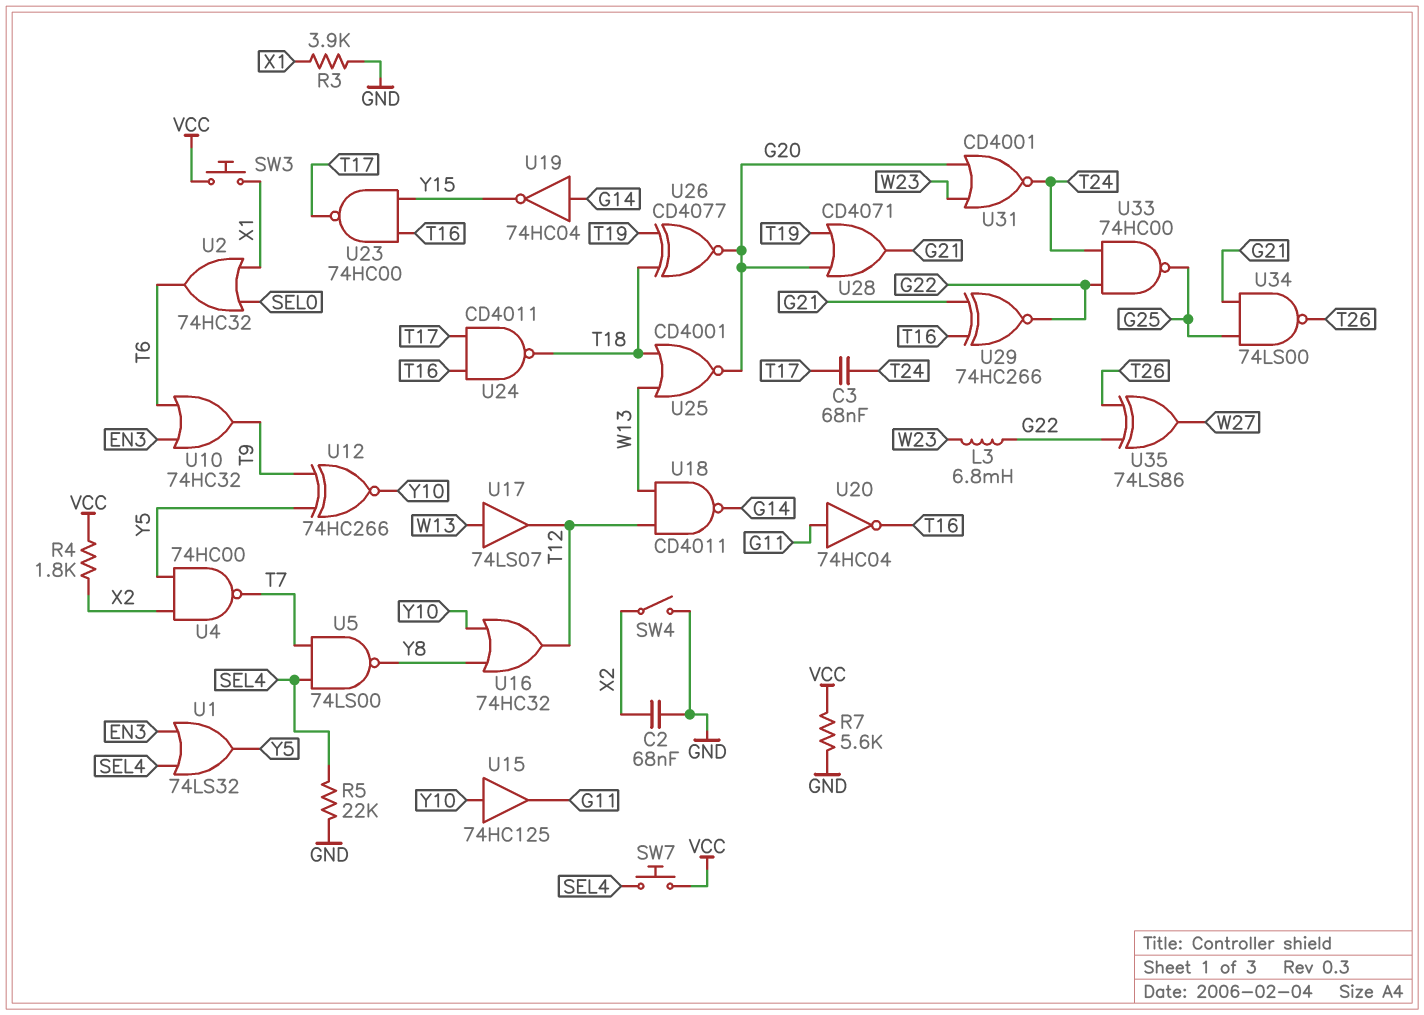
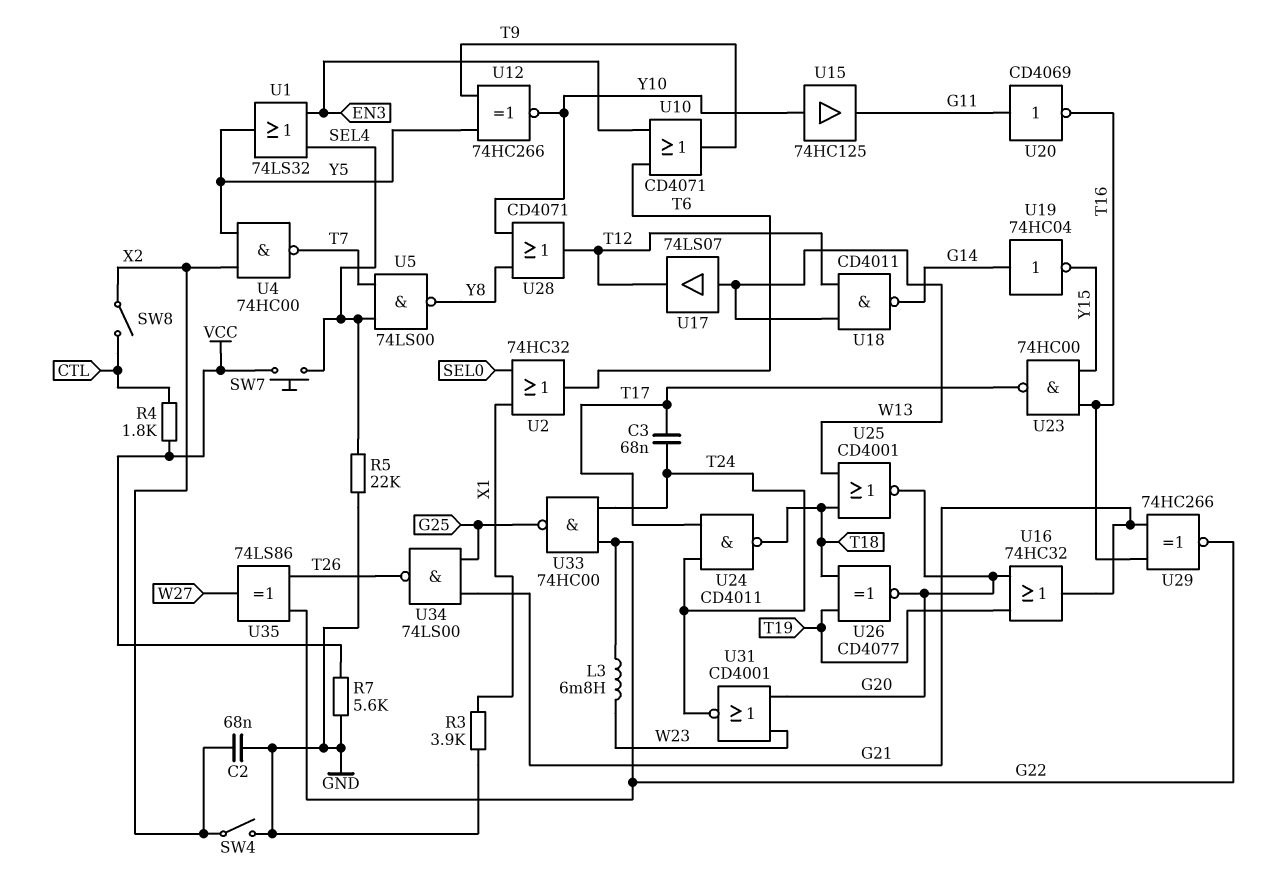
R4: 1.8k (VCC, X2) -> 1.8k (CTL, VCC)
SW3: button (VCC, X1) -> none
SW8: none -> switch (CTL, X2)
U10: OR 74HC32 (in EN3, in T6, out T9) -> OR CD4071 (in EN3, in T6, out T9)
U16: OR 74HC32 (in Y8, in Y10, out T12) -> OR 74HC32 (in G20, in T19, out G21)
U20: NOT 74HC04 (in G11, out T16) -> NOT CD4069 (in G11, out T16)
U24: NAND CD4011 (in T16, in T17, out T18) -> NAND CD4011 (in T17, in T24, out T18)
U28: OR CD4071 (in G20, in T19, out G21) -> OR CD4071 (in Y8, in Y10, out T12)

